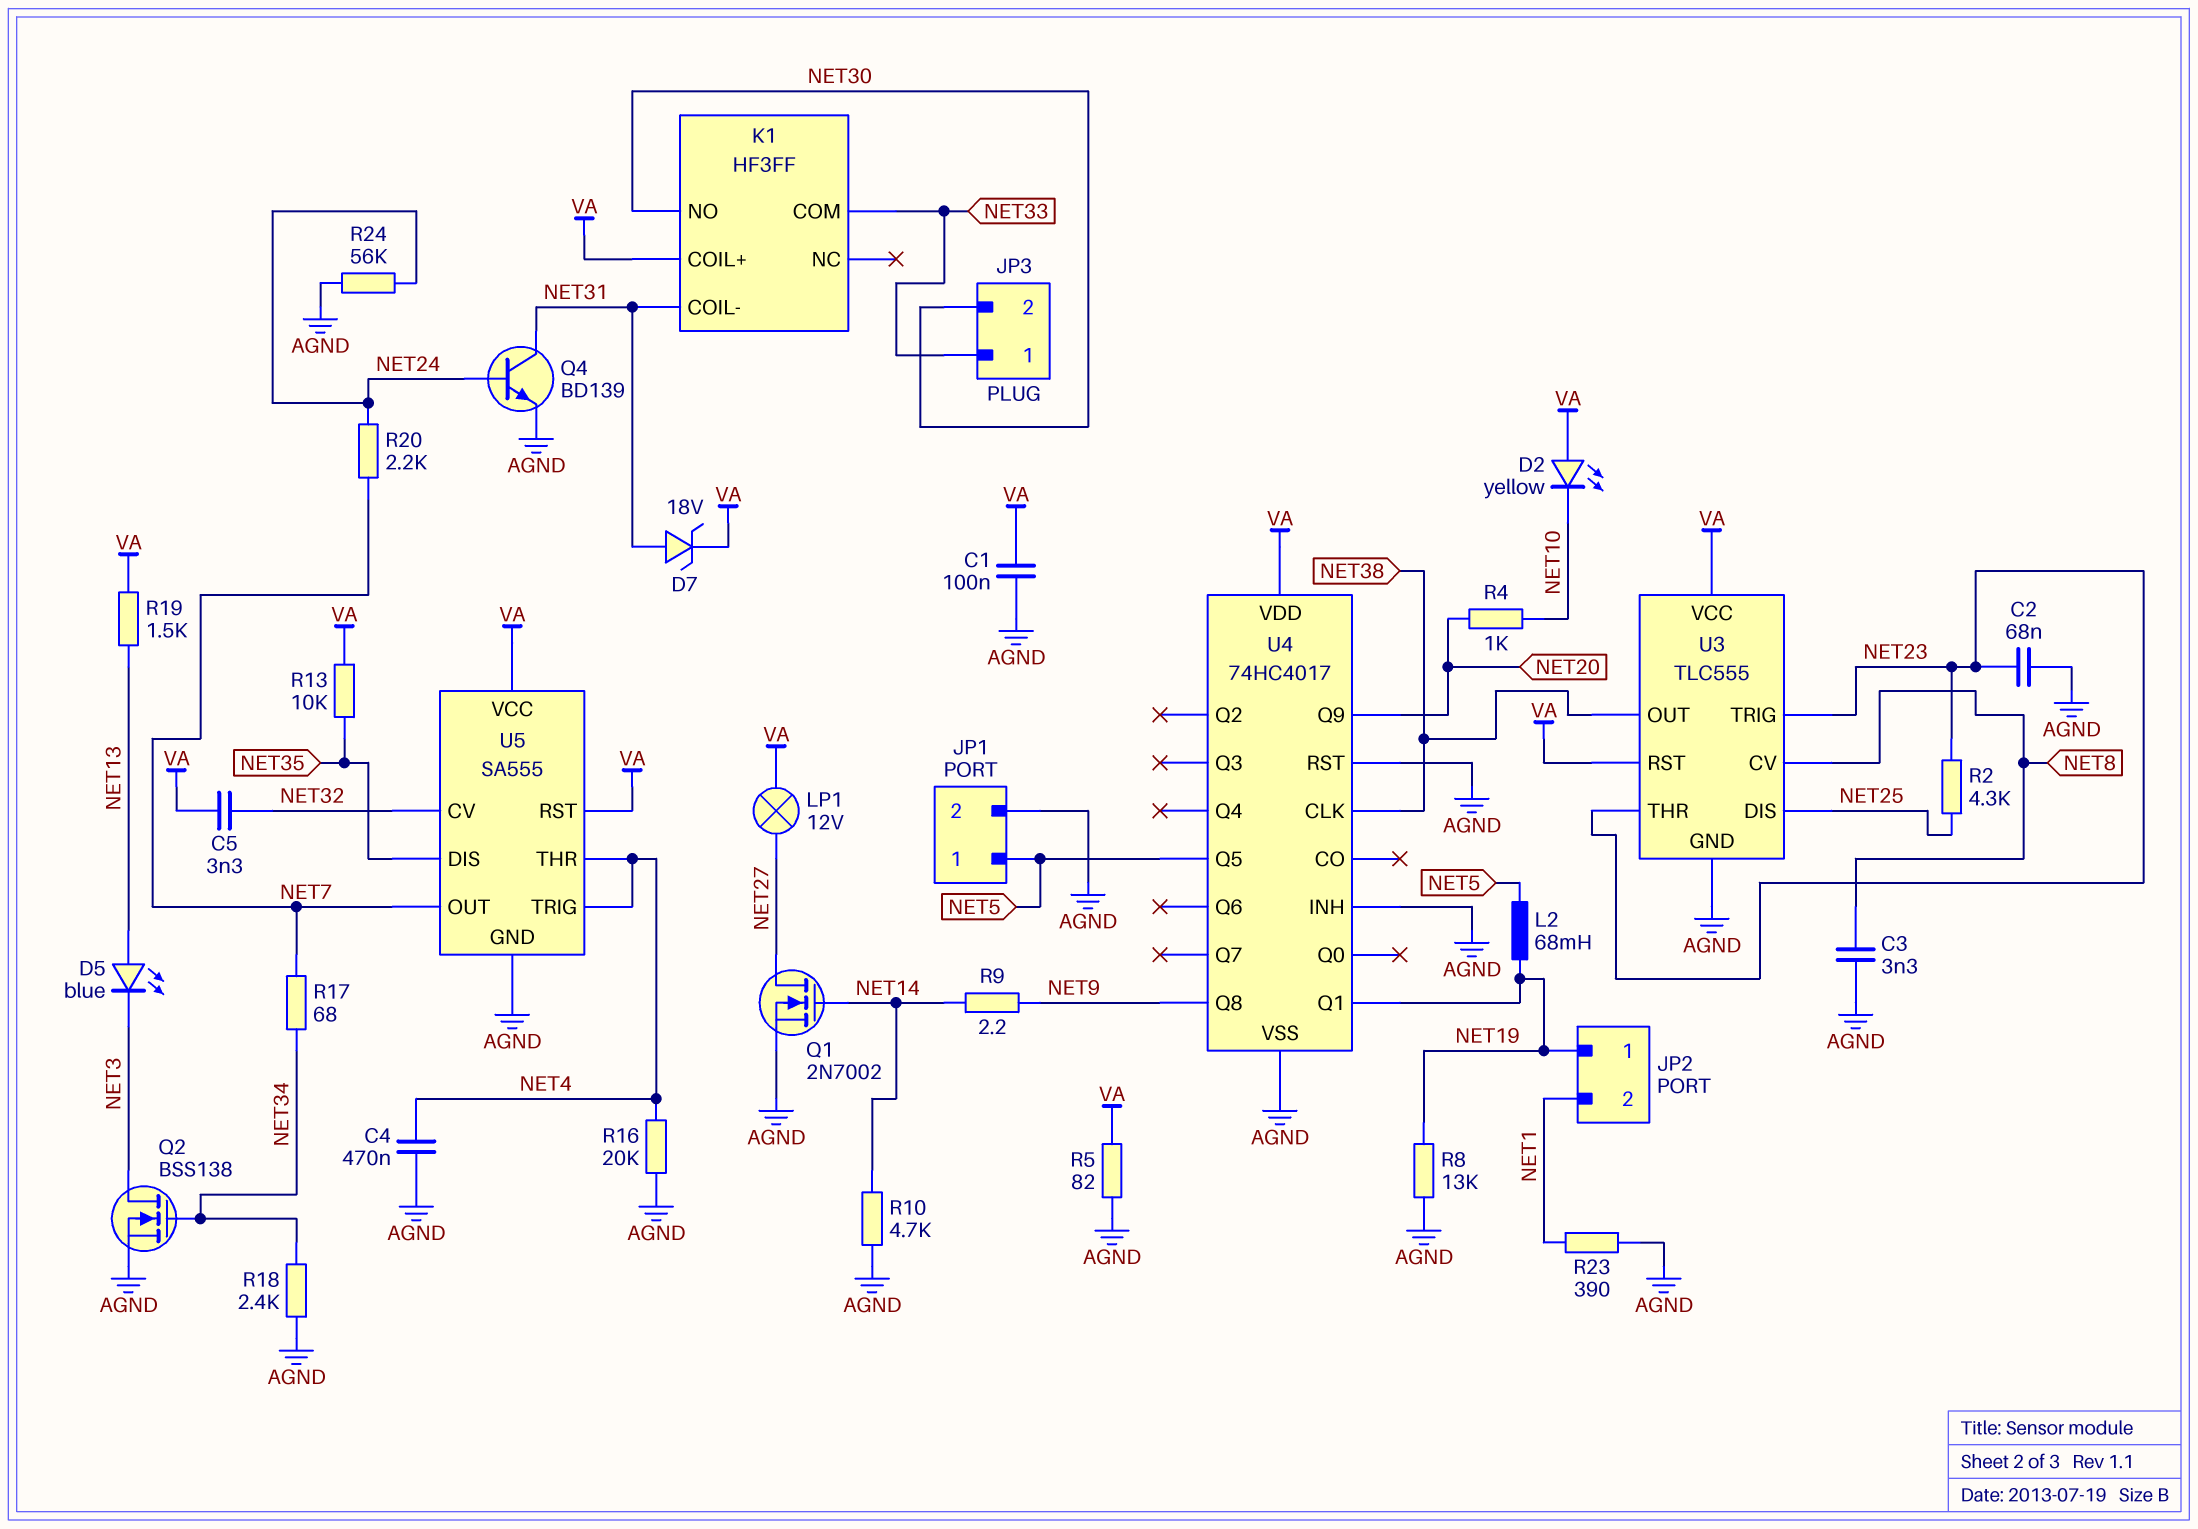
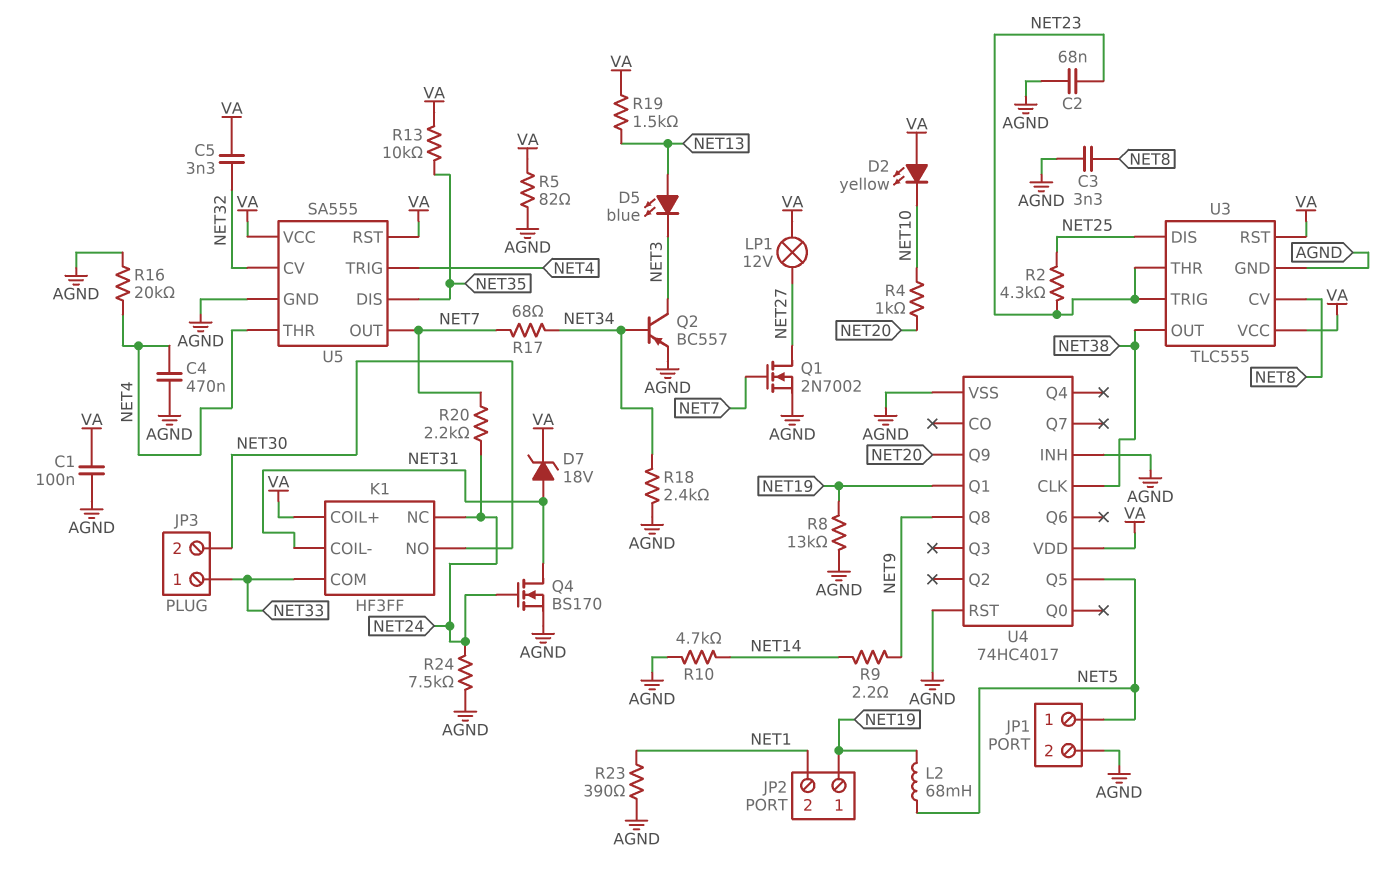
K1 pin NC: none -> NET24
Q1: NMOS 2N7002 (G NET14, D NET27, S AGND) -> NMOS 2N7002 (G NET7, D NET27, S AGND)
Q2: NMOS BSS138 (G NET34, D NET3, S AGND) -> PNP BC557 (B NET34, C NET3, E AGND)
Q4: NPN BD139 (B NET24, C NET31, E AGND) -> NMOS BS170 (G NET24, D NET31, S AGND)
R24: 56k (AGND, NET24) -> 7.5k (AGND, NET24)

